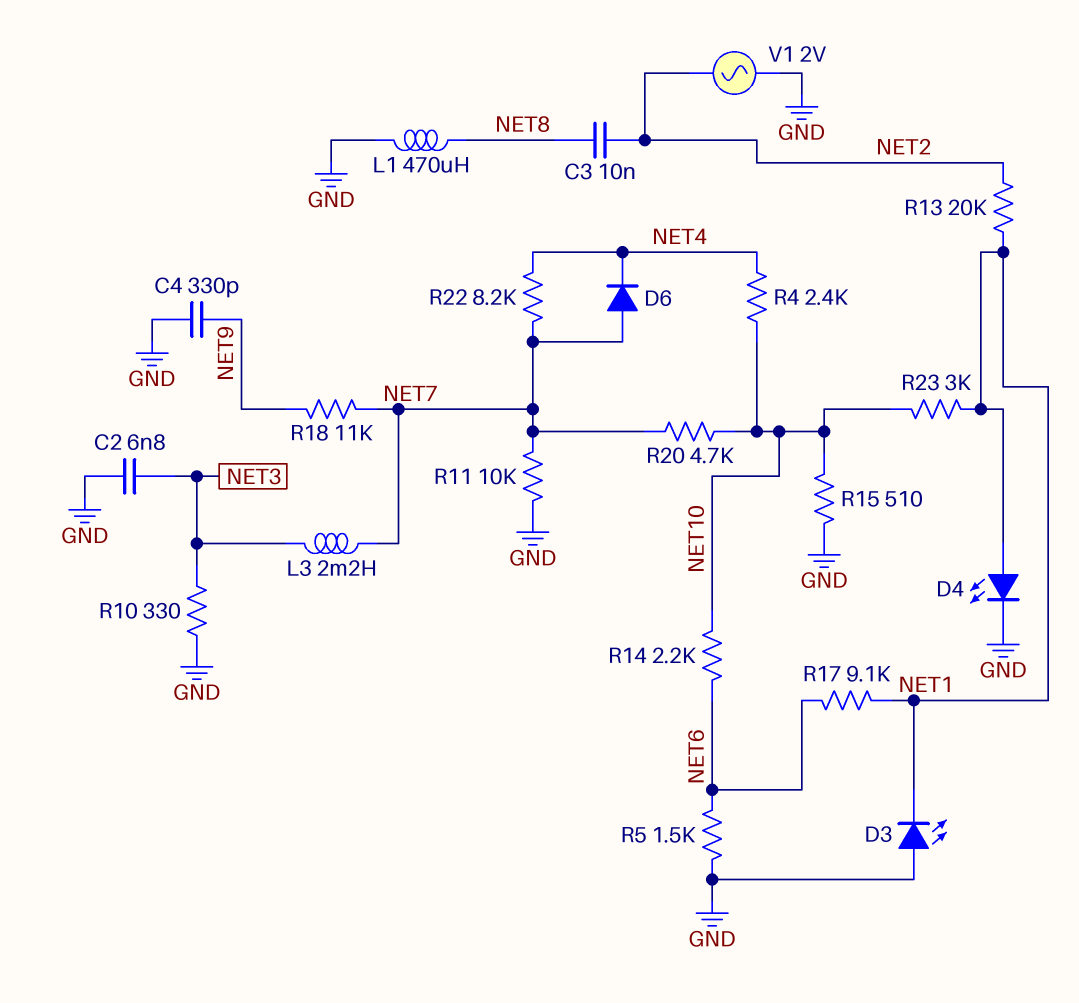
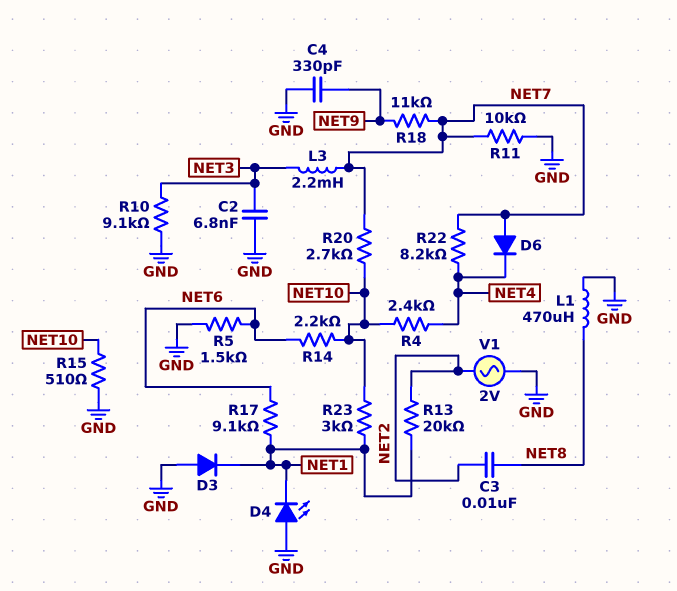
D3: LED (A GND, K NET1) -> diode (A GND, K NET1)
D4: LED (A NET1, K GND) -> LED (A GND, K NET1)
R10: 330 (GND, NET3) -> 9.1k (GND, NET3)
R20: 4.7k (NET7, NET10) -> 2.7k (NET7, NET10)

